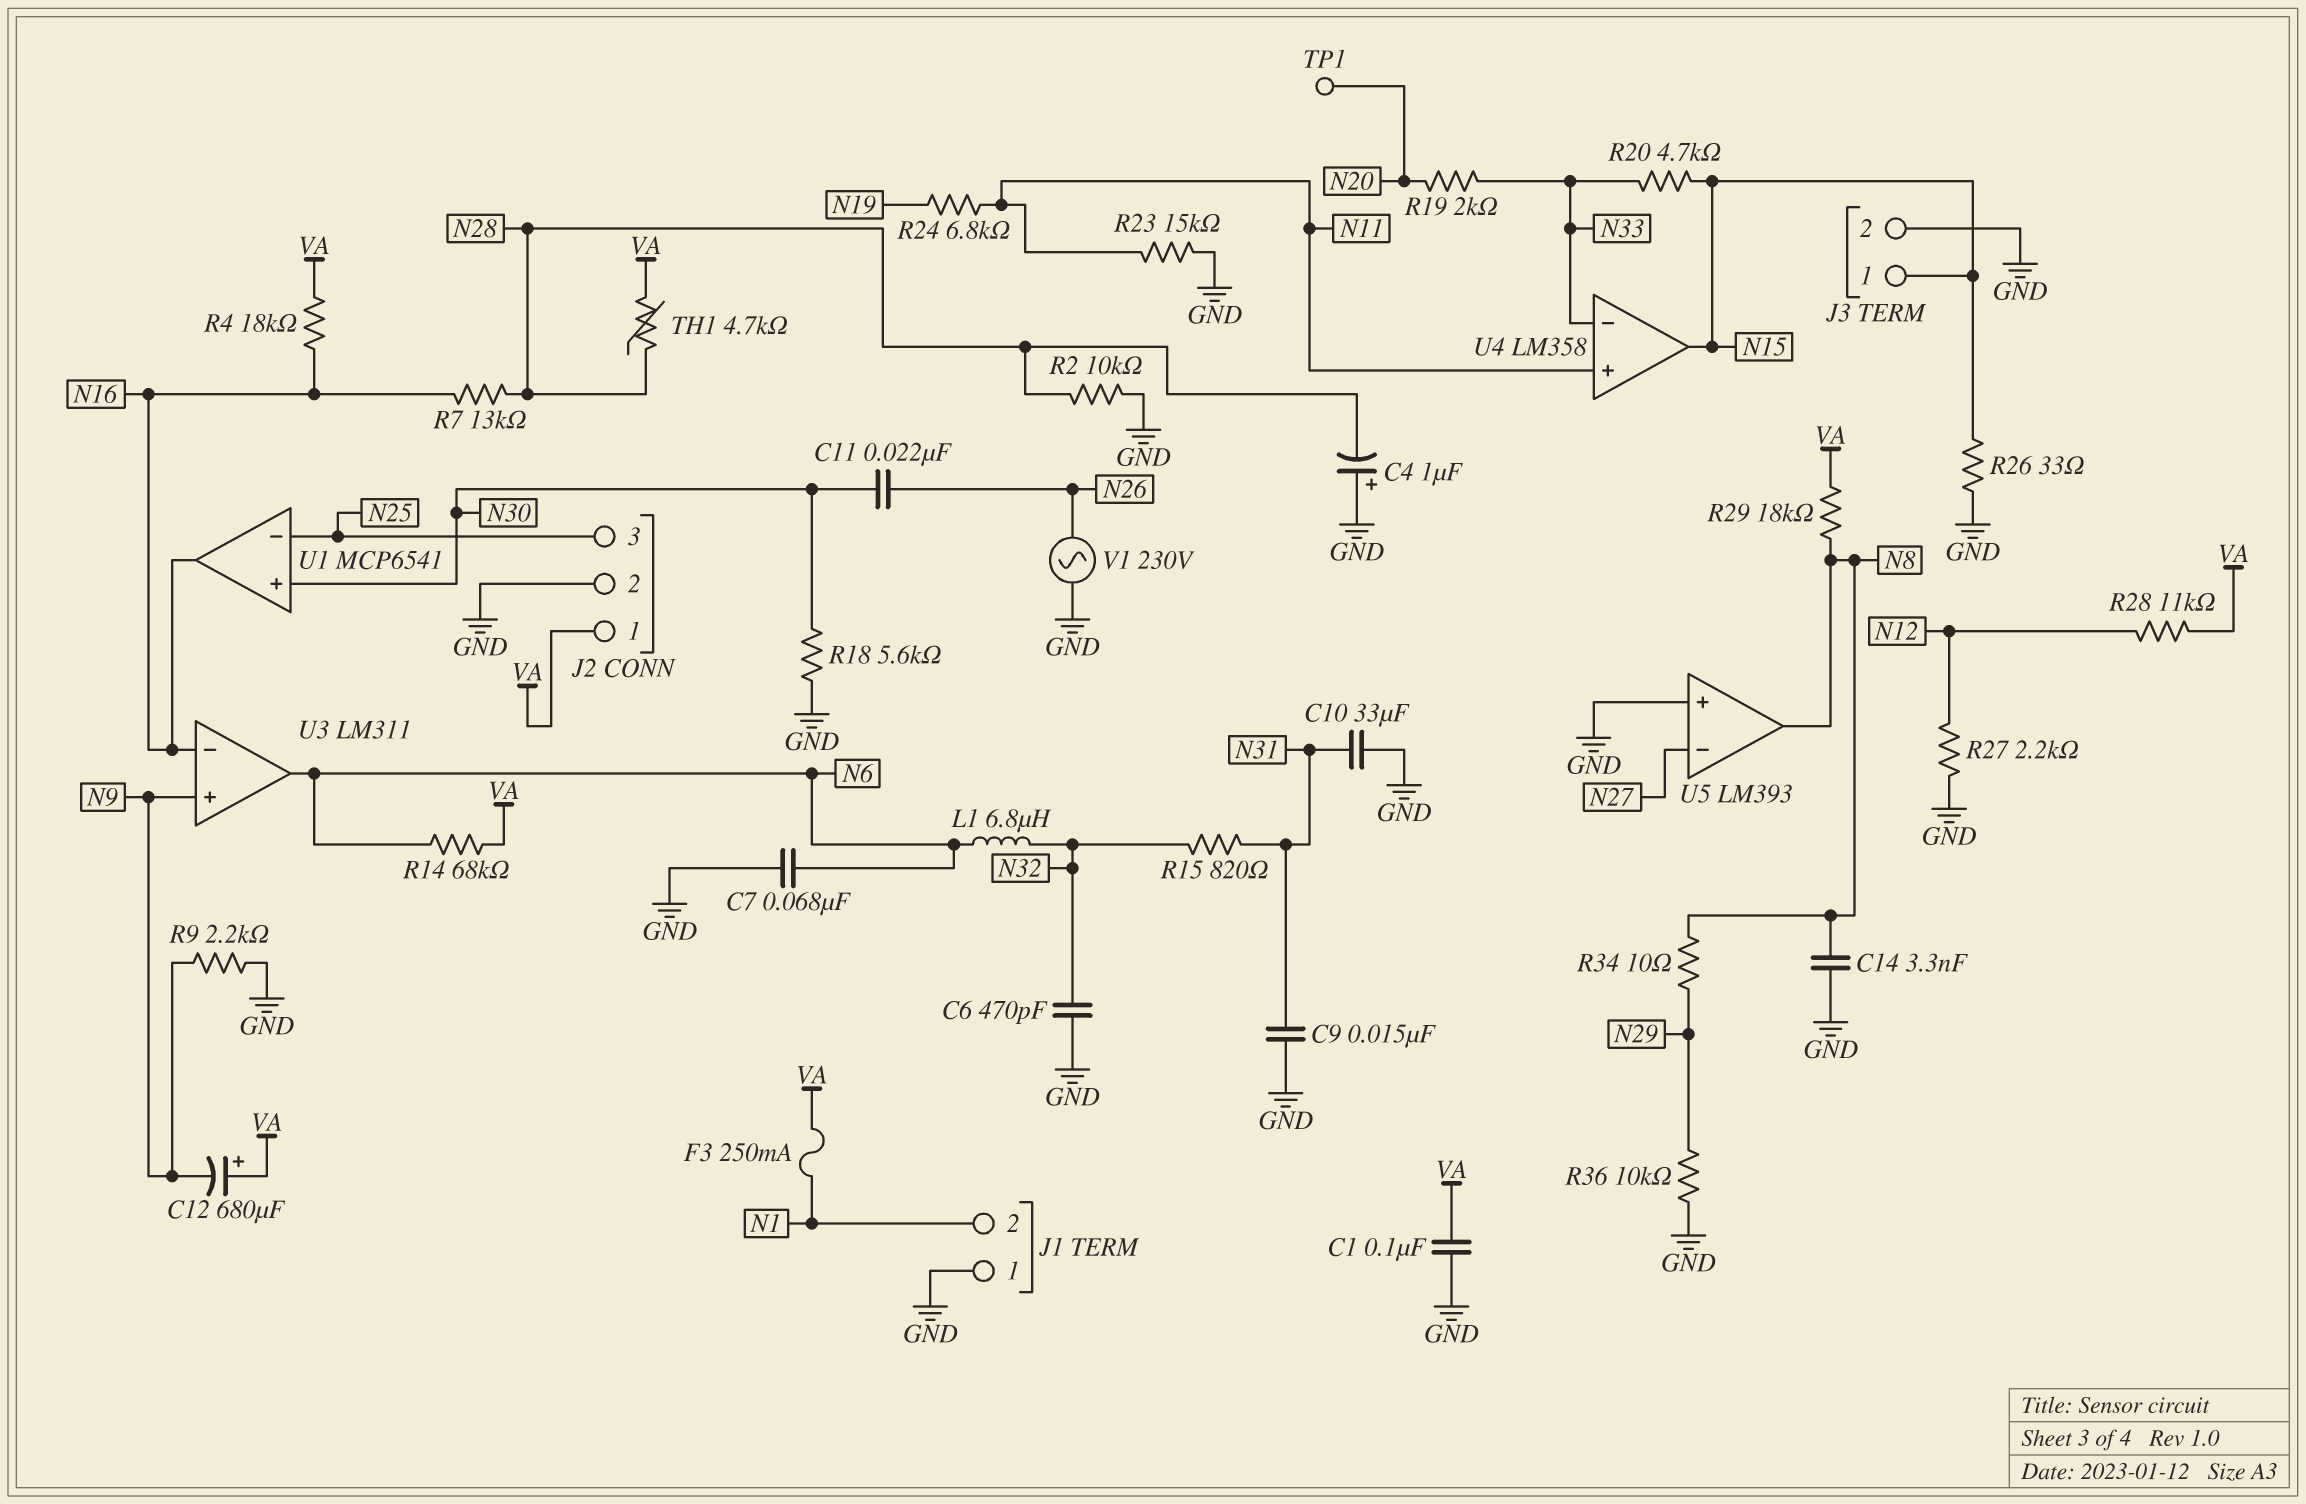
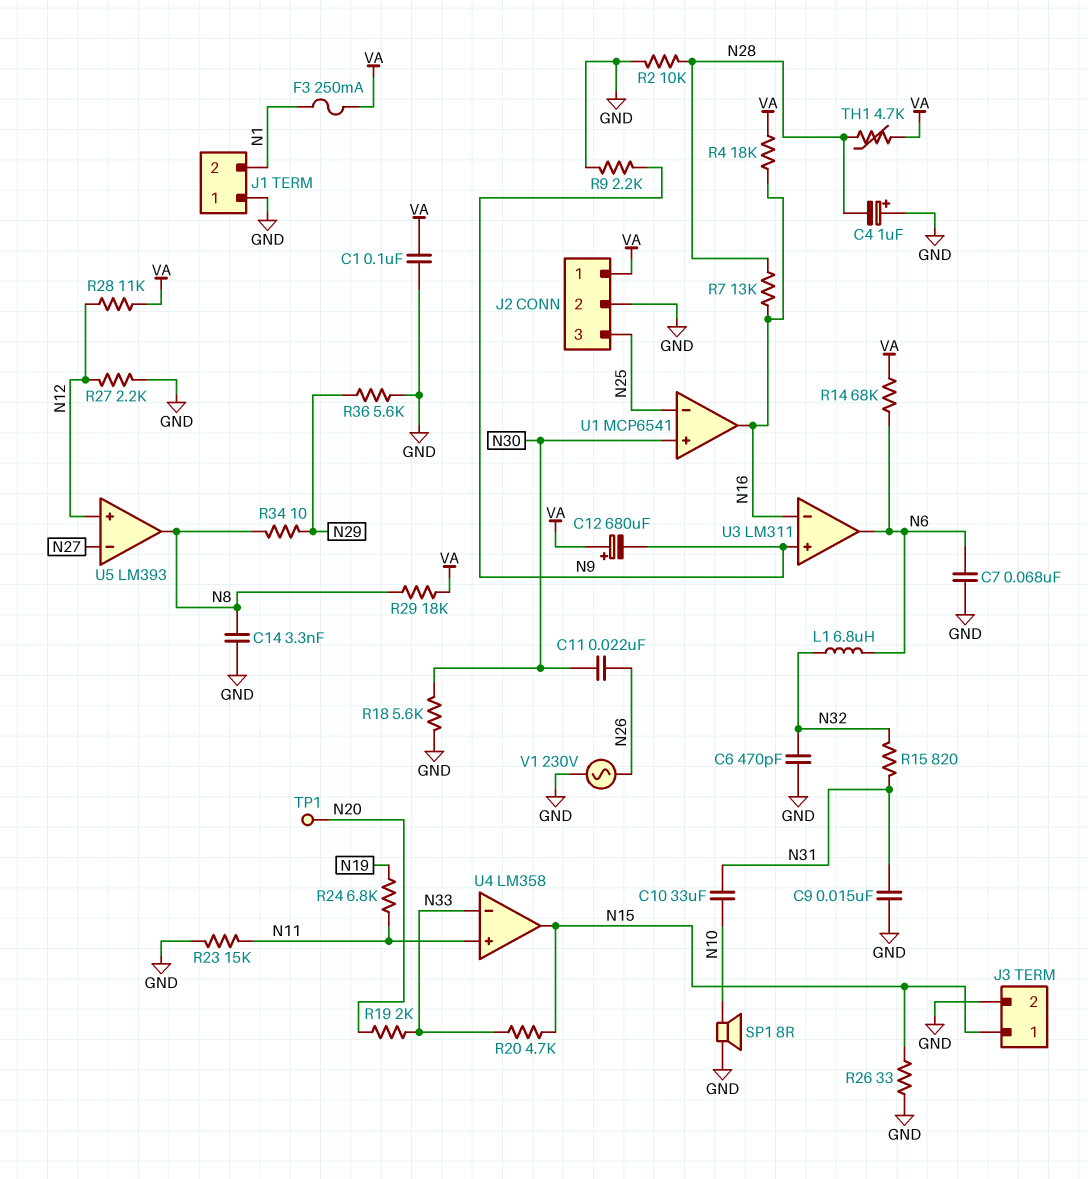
C10: 33uF (GND, N31) -> 33uF (N10, N31)
R36: 10k (GND, N29) -> 5.6k (GND, N29)
SP1: none -> speaker 8R (GND, N10)
U5 pin in+: GND -> N12

